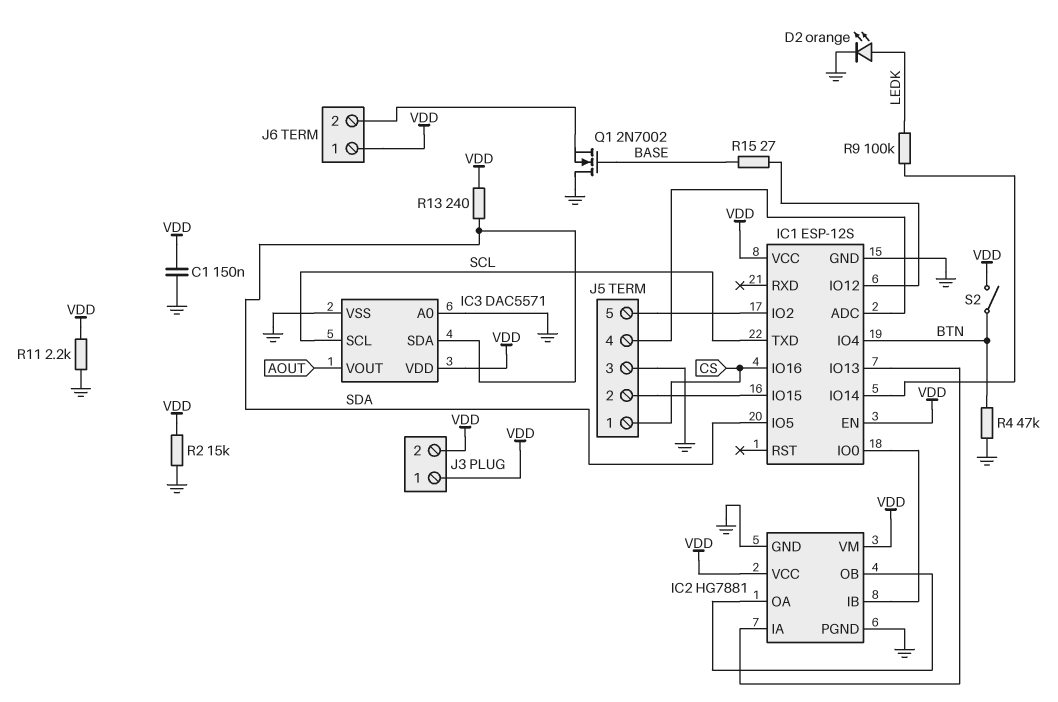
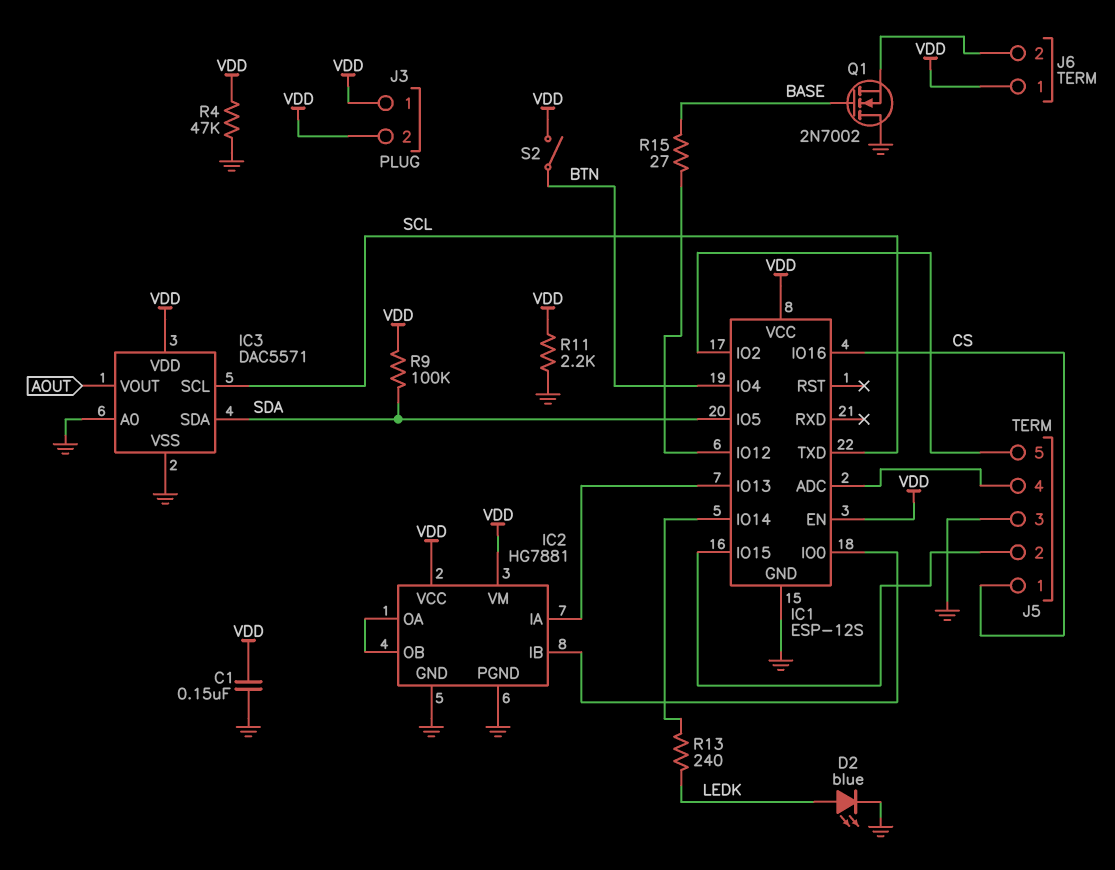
D2: LED orange (A LEDK, K GND) -> LED blue (A LEDK, K GND)
R2: 15k (GND, VDD) -> none
R4: 47k (BTN, GND) -> 47k (GND, VDD)
R9: 100k (IC1/IO14, LEDK) -> 100k (SDA, VDD)
R13: 240 (SDA, VDD) -> 240 (IC1/IO14, LEDK)

